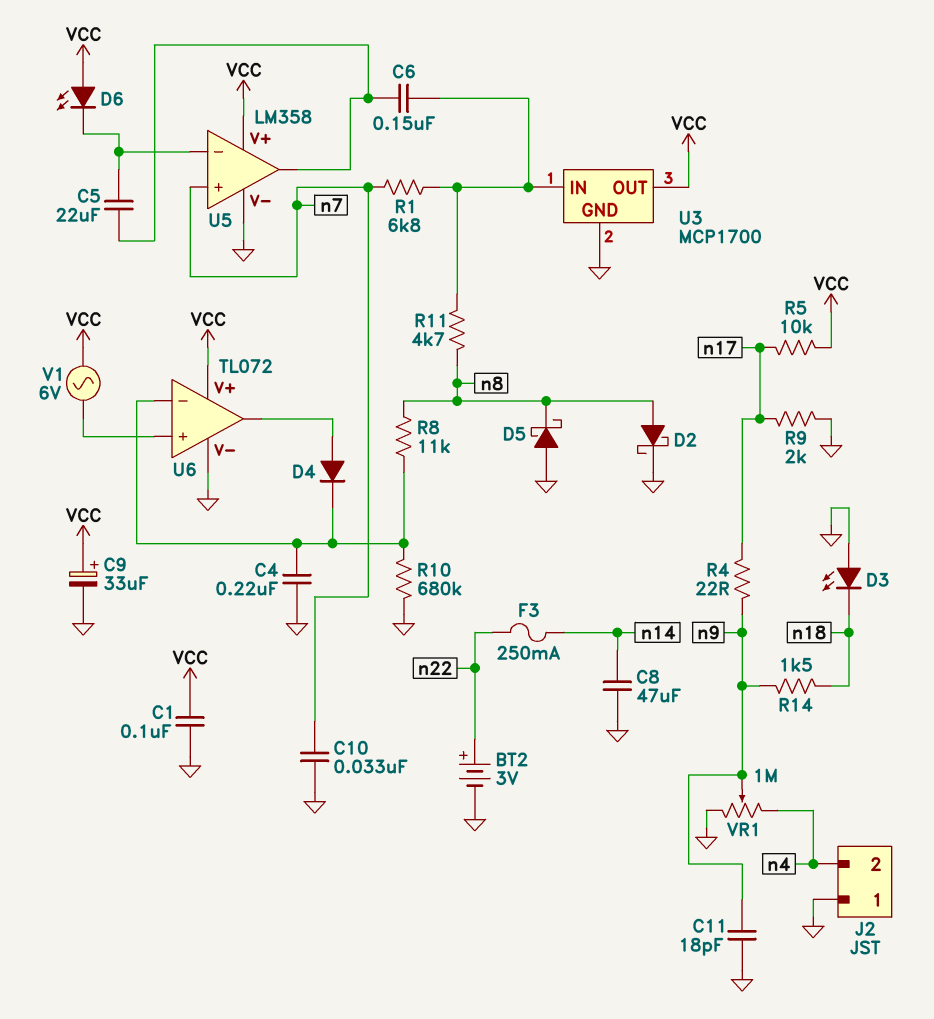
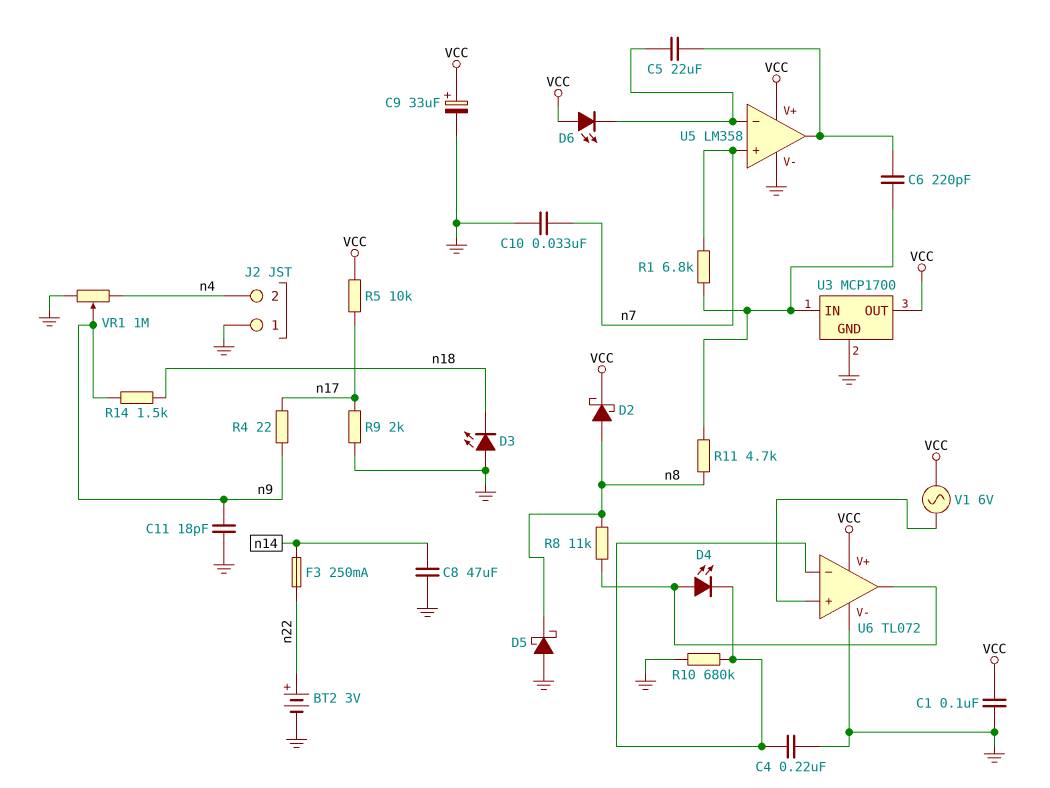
C6: 150nF (U3/IN, U5/out) -> 220pF (U3/IN, U5/out)
D2: schottky (A n8, K GND) -> schottky (A n8, K VCC)
D4: diode (A U6/out, K U6/in-) -> LED (A U6/out, K U6/in-)
R8: 11k (U6/in-, n8) -> 11k (U6/out, n8)

